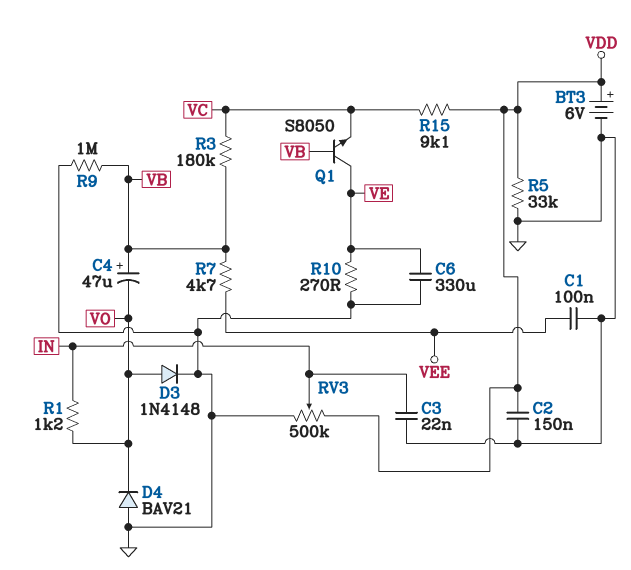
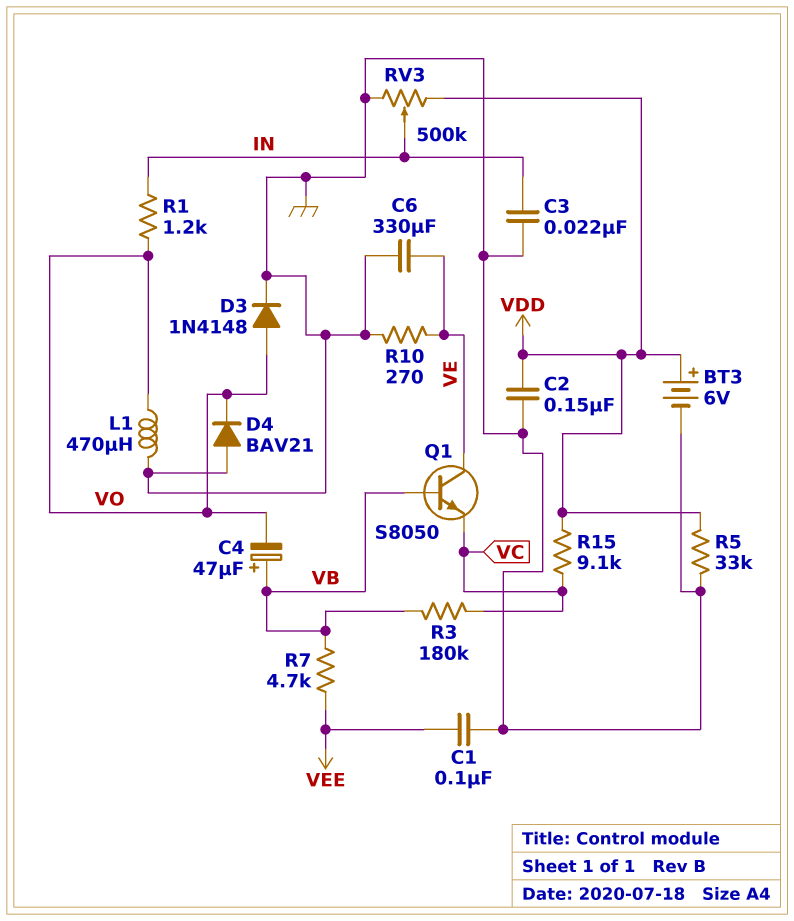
L1: none -> 470uH (GND, VO)
R9: 1M (GND, VB) -> none

